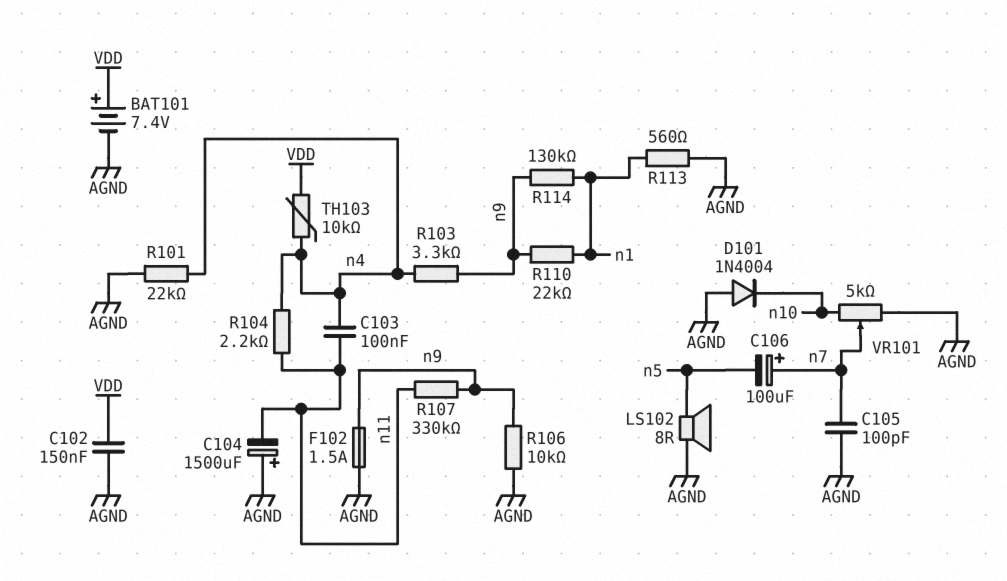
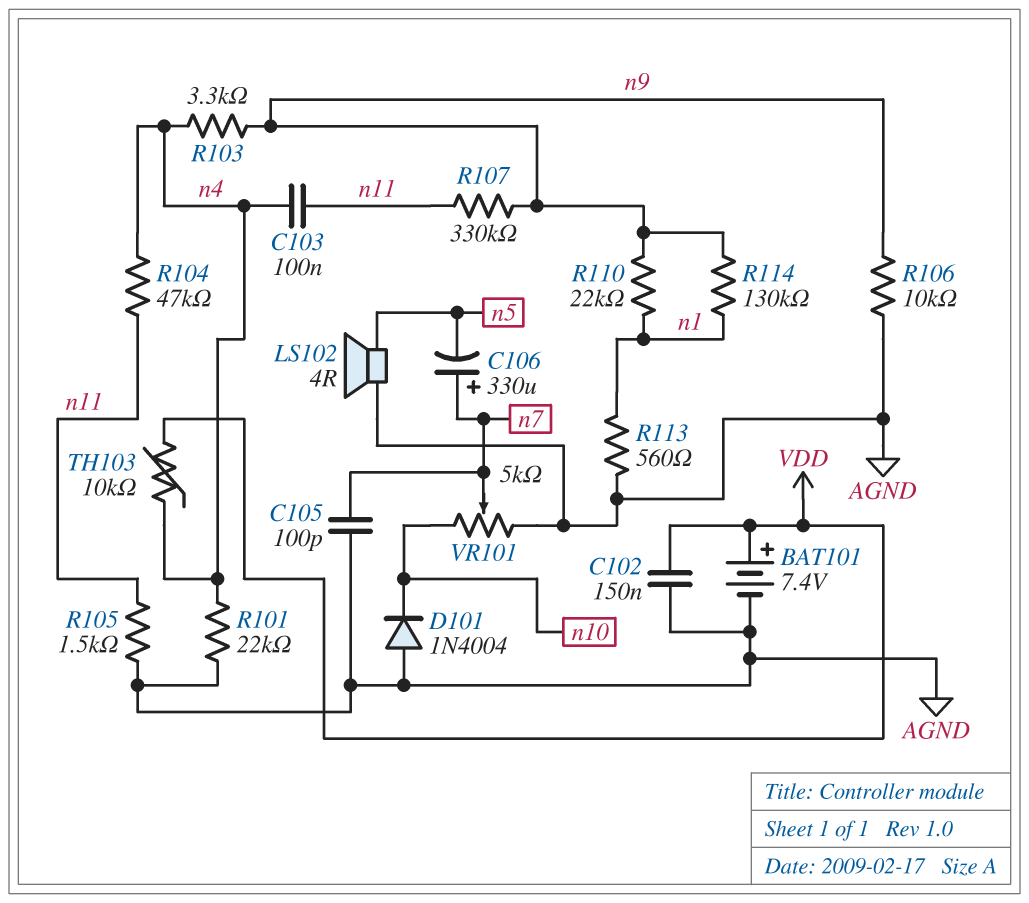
C104: 1500uF (plus AGND, minus n11) -> none
C106: 100uF (plus n7, minus n5) -> 330uF (plus n7, minus n5)
F102: 1.5A (AGND, n9) -> none
LS102: speaker 8R (AGND, n5) -> speaker 4R (AGND, n5)
R104: 2.2k (n4, n11) -> 47k (n4, n11)
R105: none -> 1.5k (AGND, n11)

